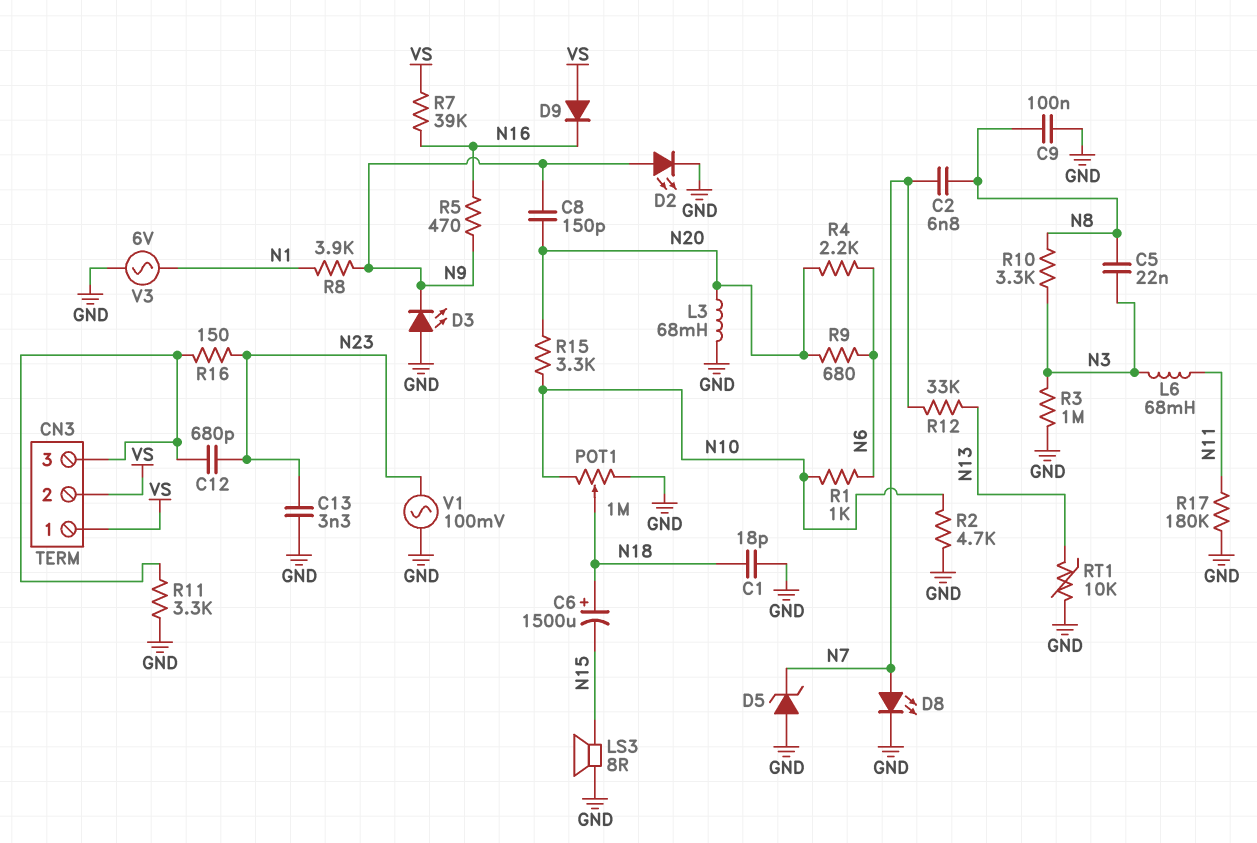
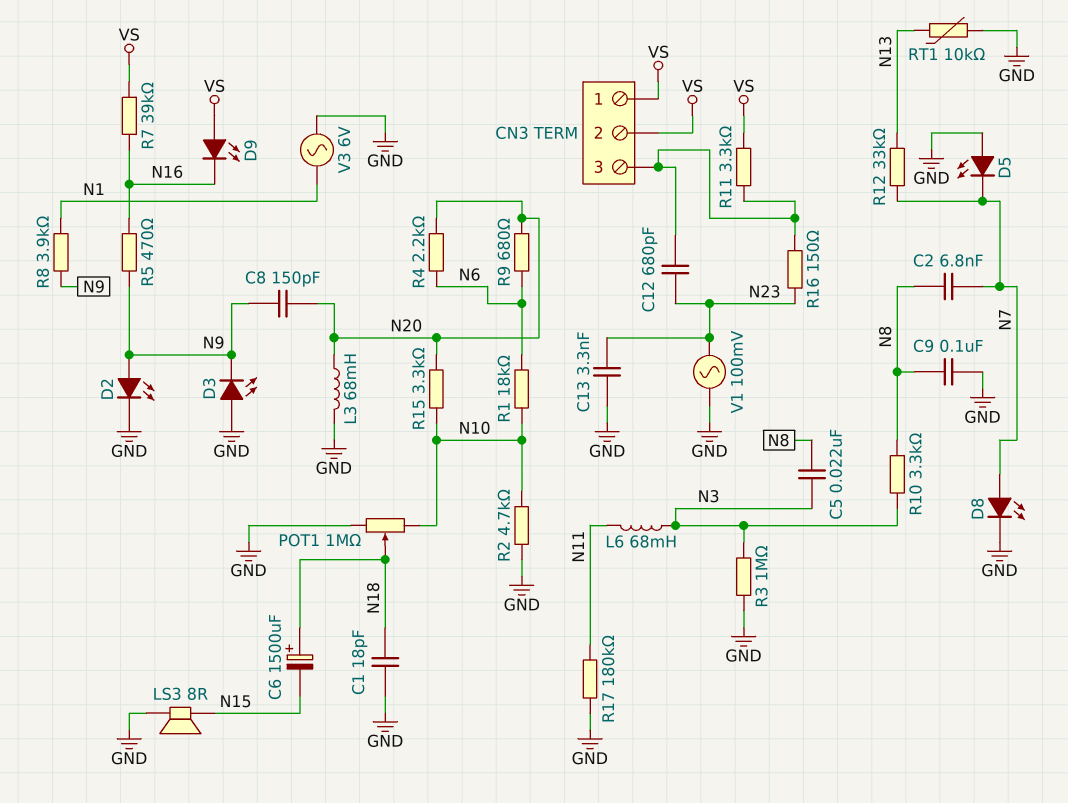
D5: zener (A GND, K N7) -> LED (A GND, K N7)
D9: diode (A VS, K N16) -> LED (A VS, K N16)
R1: 1k (N6, N10) -> 18k (N6, N10)
R11: 3.3k (CN3/3, GND) -> 3.3k (CN3/3, VS)

